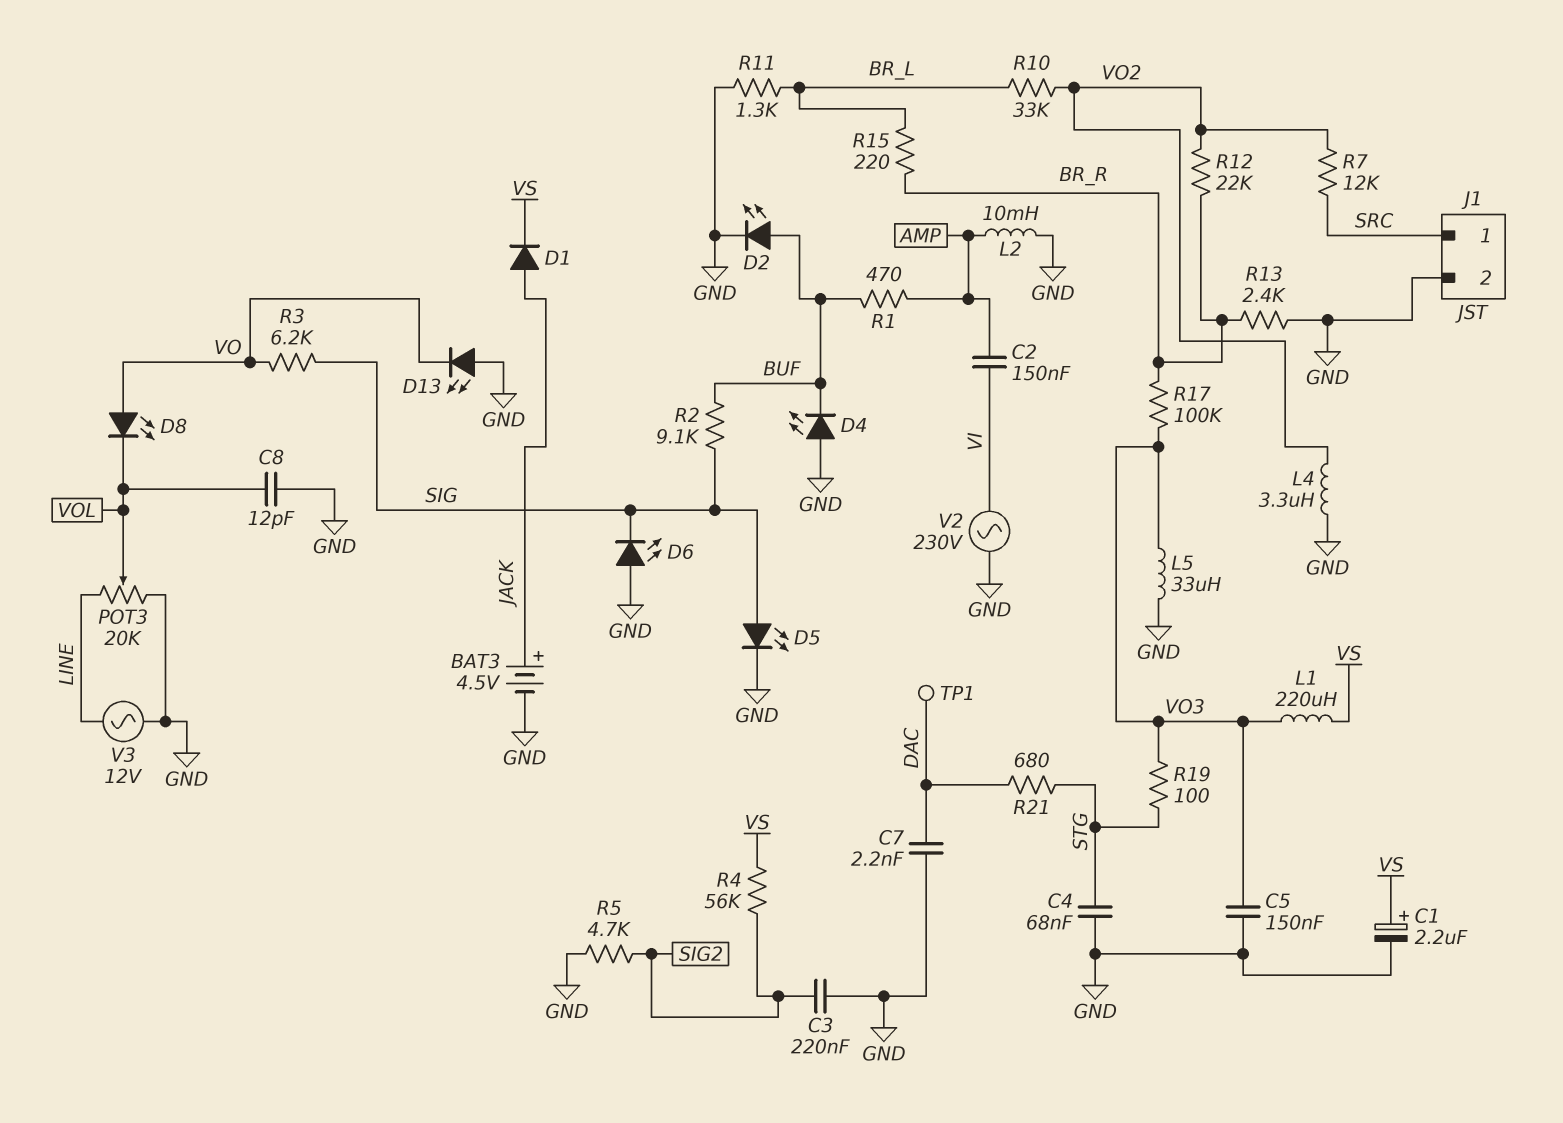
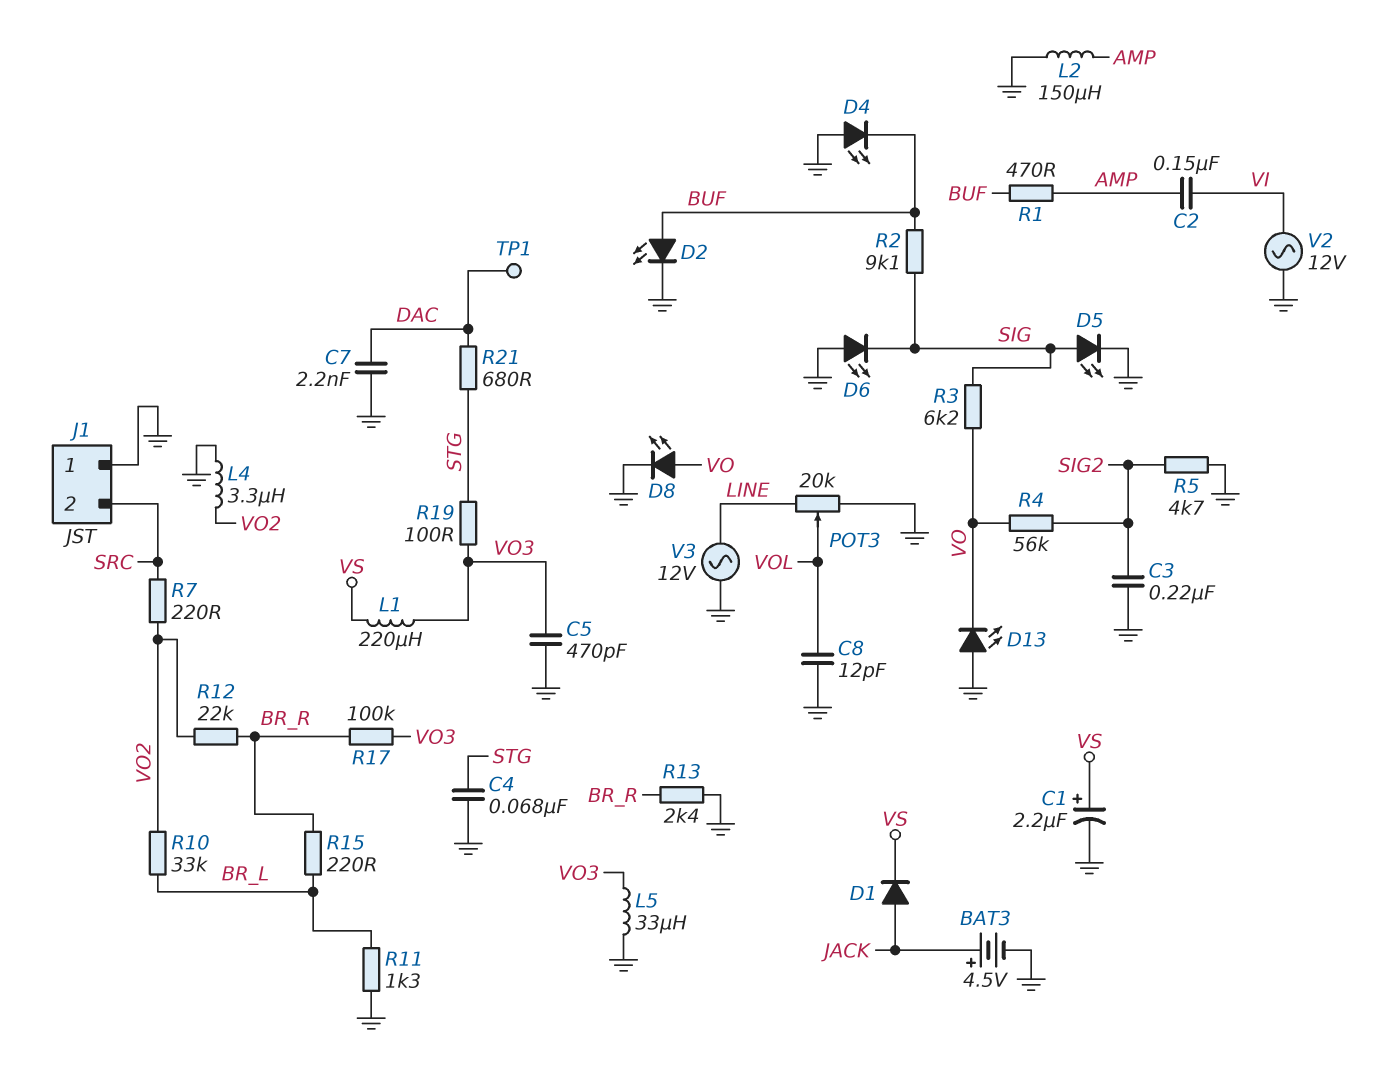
C5: 150nF (GND, VO3) -> 470pF (GND, VO3)
D8: LED (A VO, K VOL) -> LED (A VO, K GND)
J1 pin 1: SRC -> GND
J1 pin 2: GND -> SRC
L2: 10mH (AMP, GND) -> 150uH (AMP, GND)
R4: 56k (SIG2, VS) -> 56k (SIG2, VO)
R7: 12k (SRC, VO2) -> 220 (SRC, VO2)
V2: AC 230V (GND, VI) -> AC 12V (GND, VI)

